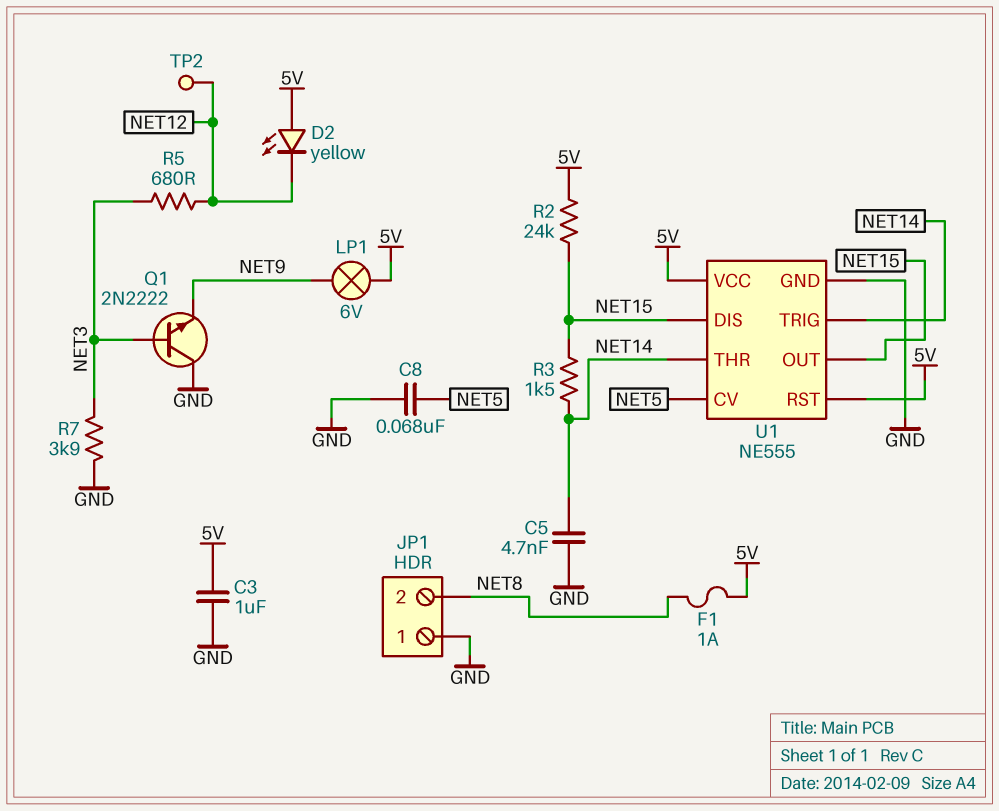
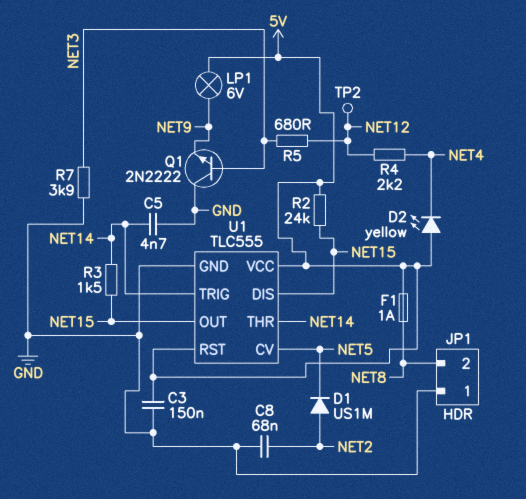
C3: 1uF (5V, GND) -> 150nF (5V, GND)
C8: 68nF (GND, NET5) -> 68nF (GND, NET2)
D1: none -> diode US1M (A NET2, K NET5)
D2: LED yellow (A 5V, K NET12) -> LED yellow (A 5V, K NET4)
R4: none -> 2.2k (NET4, NET12)
U1: NE555 -> TLC555

